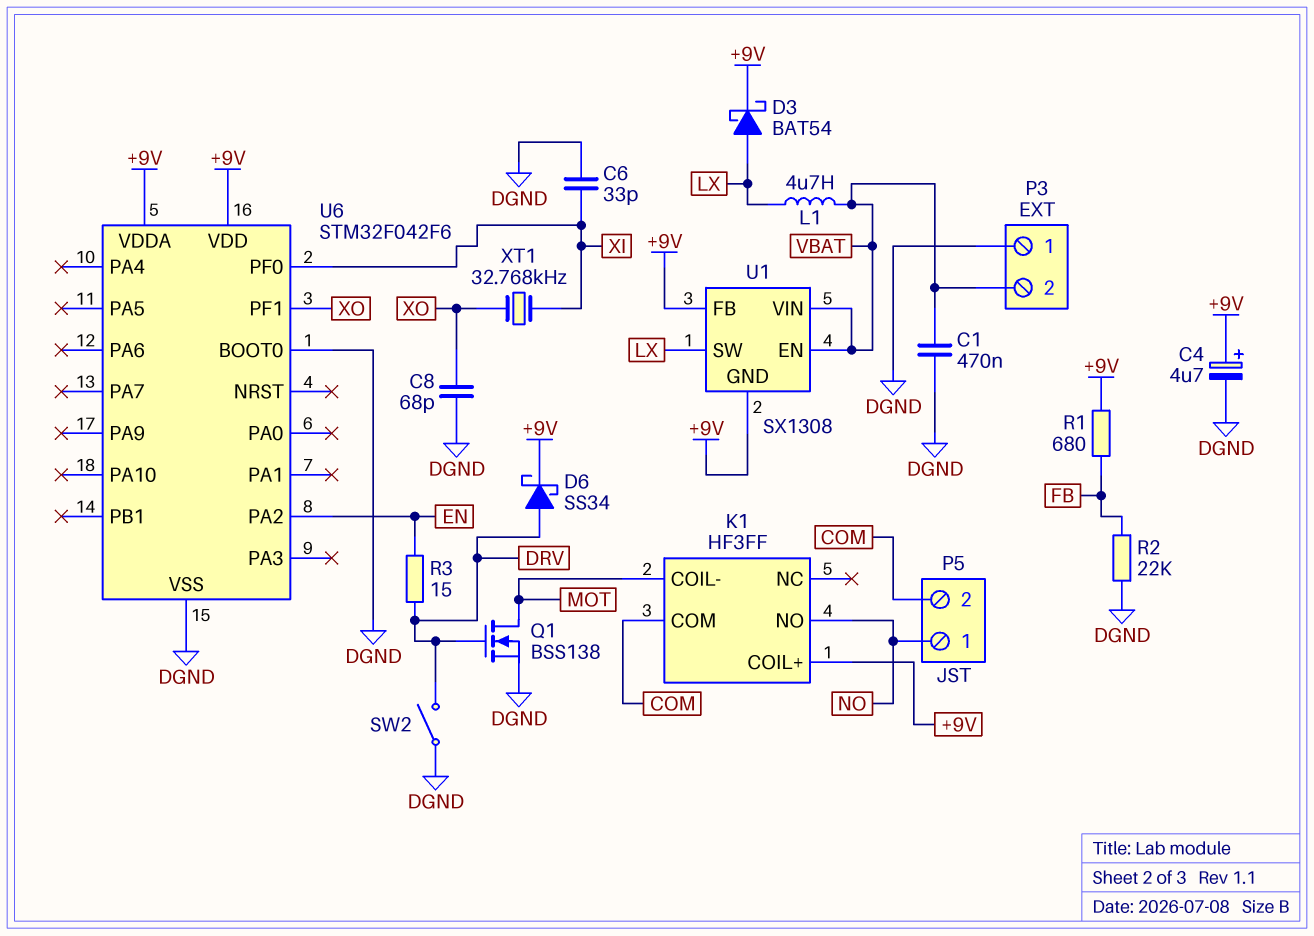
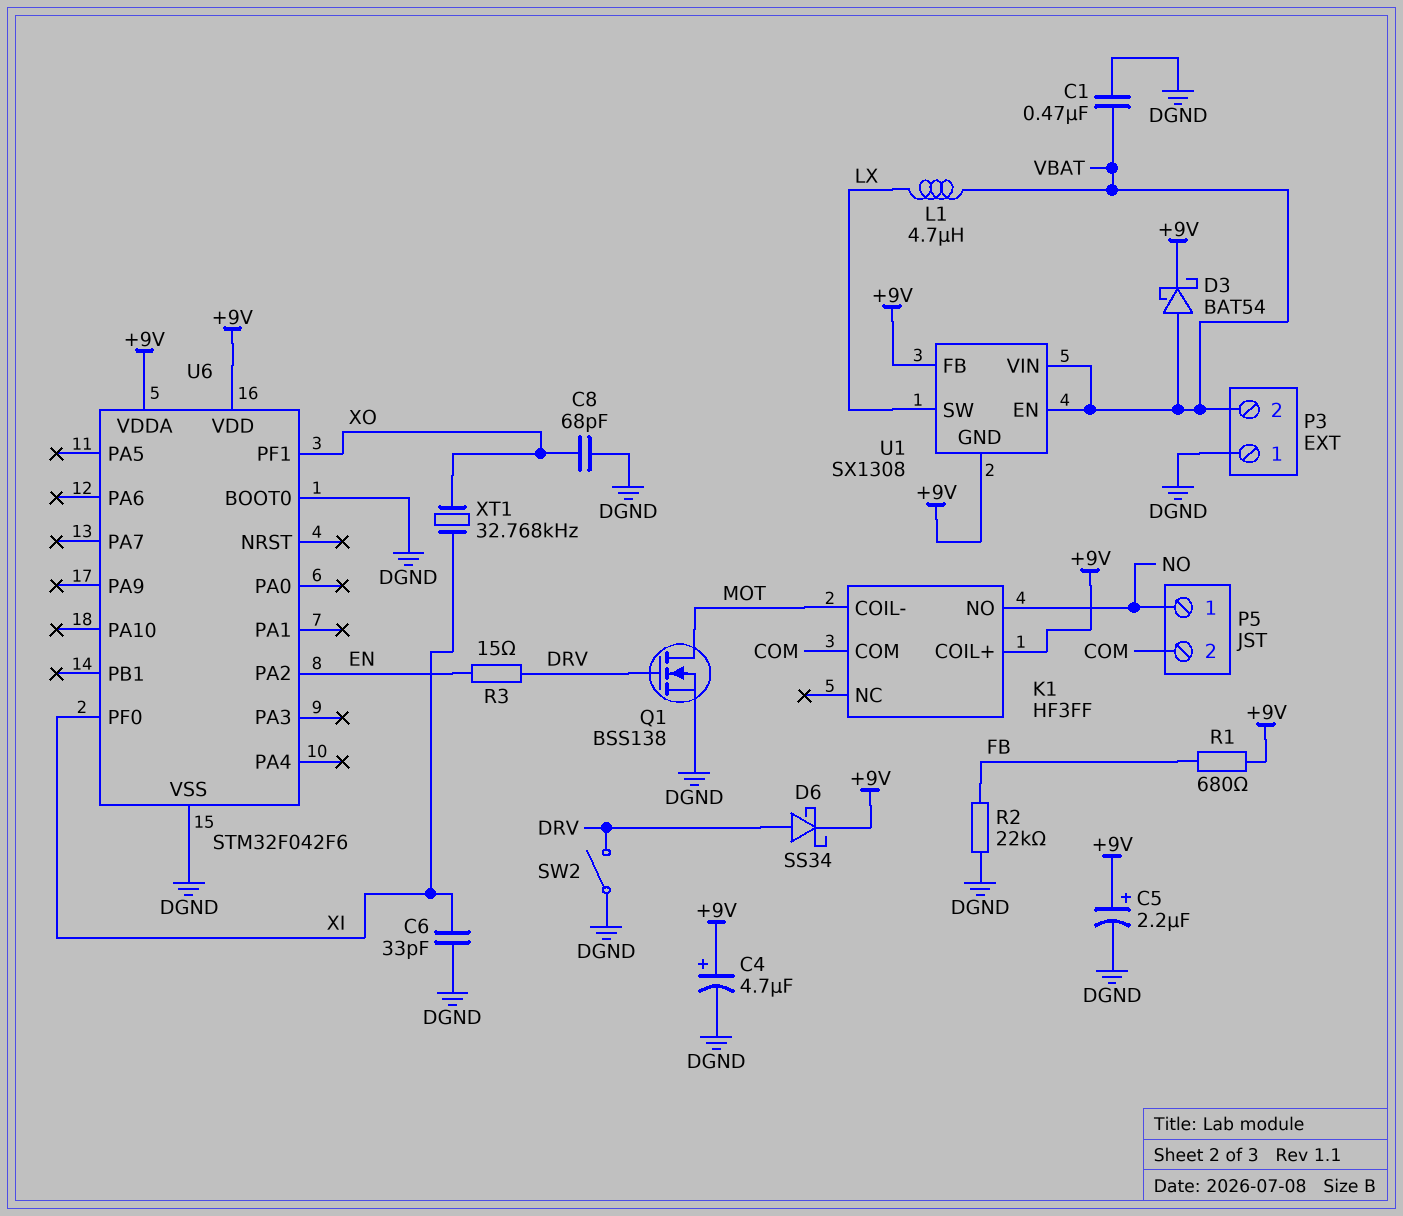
C5: none -> 2.2uF (plus +9V, minus DGND)
D3: schottky BAT54 (A LX, K +9V) -> schottky BAT54 (A VBAT, K +9V)

